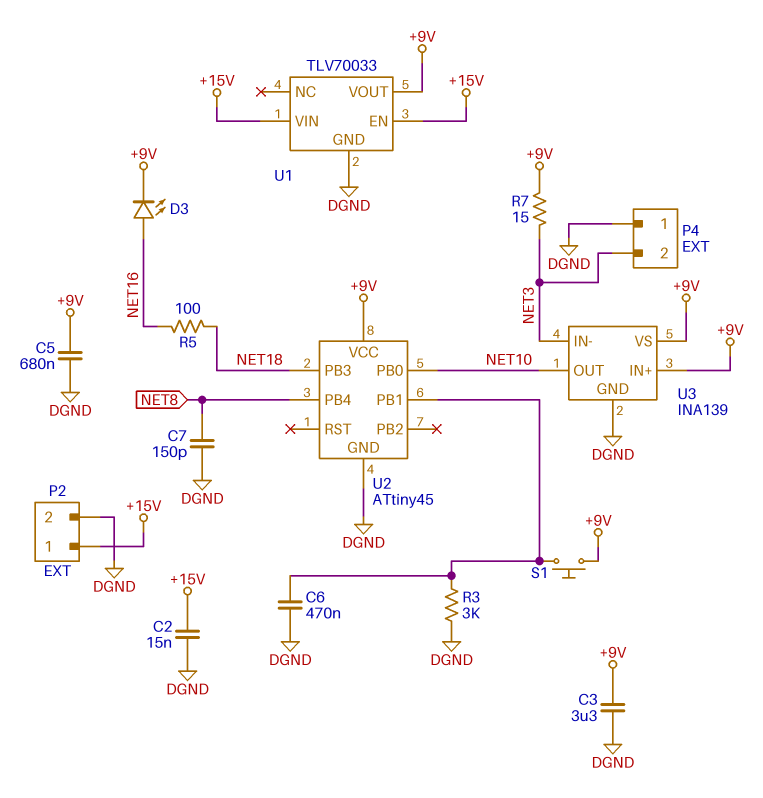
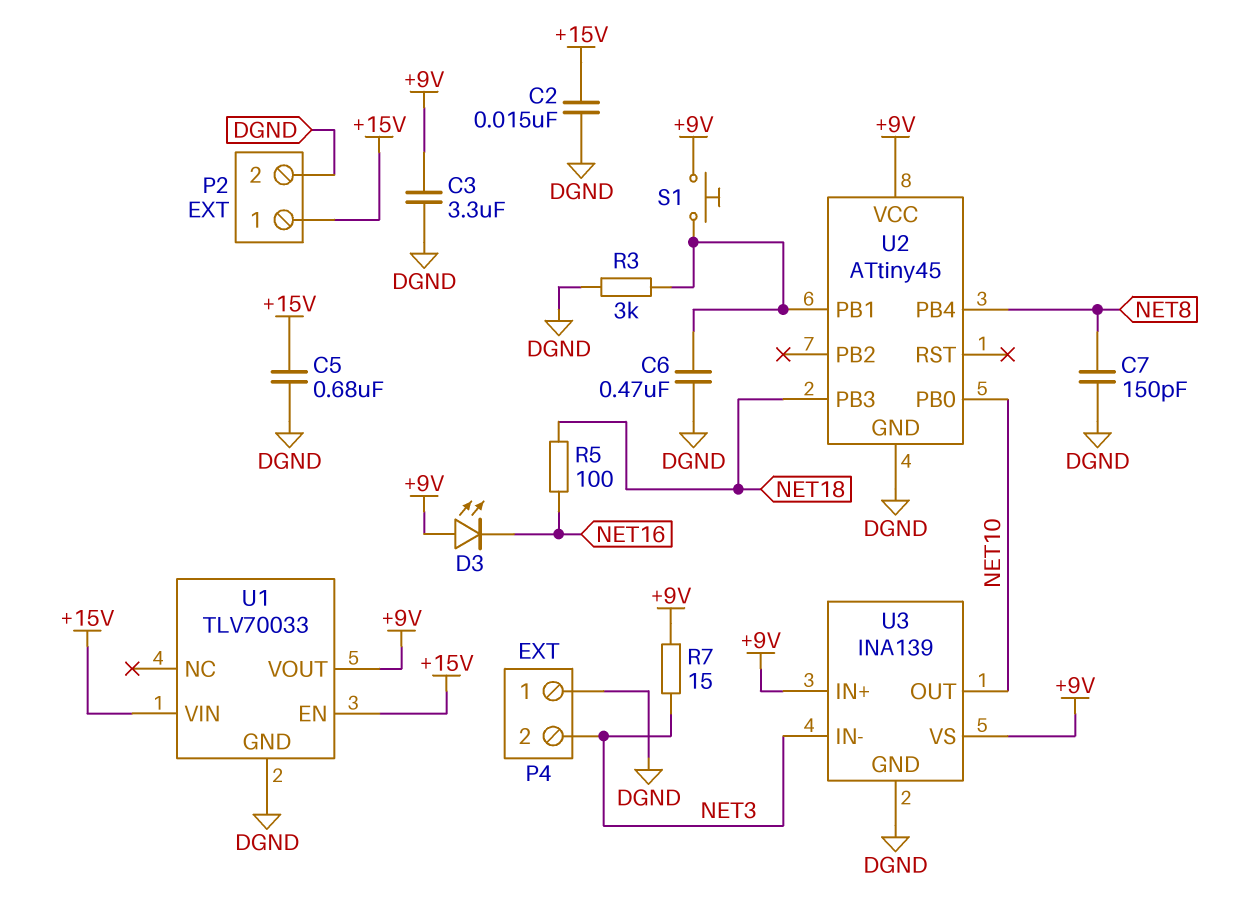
C5: 680nF (+9V, DGND) -> 680nF (+15V, DGND)
D3: LED (A NET16, K +9V) -> LED (A +9V, K NET16)

